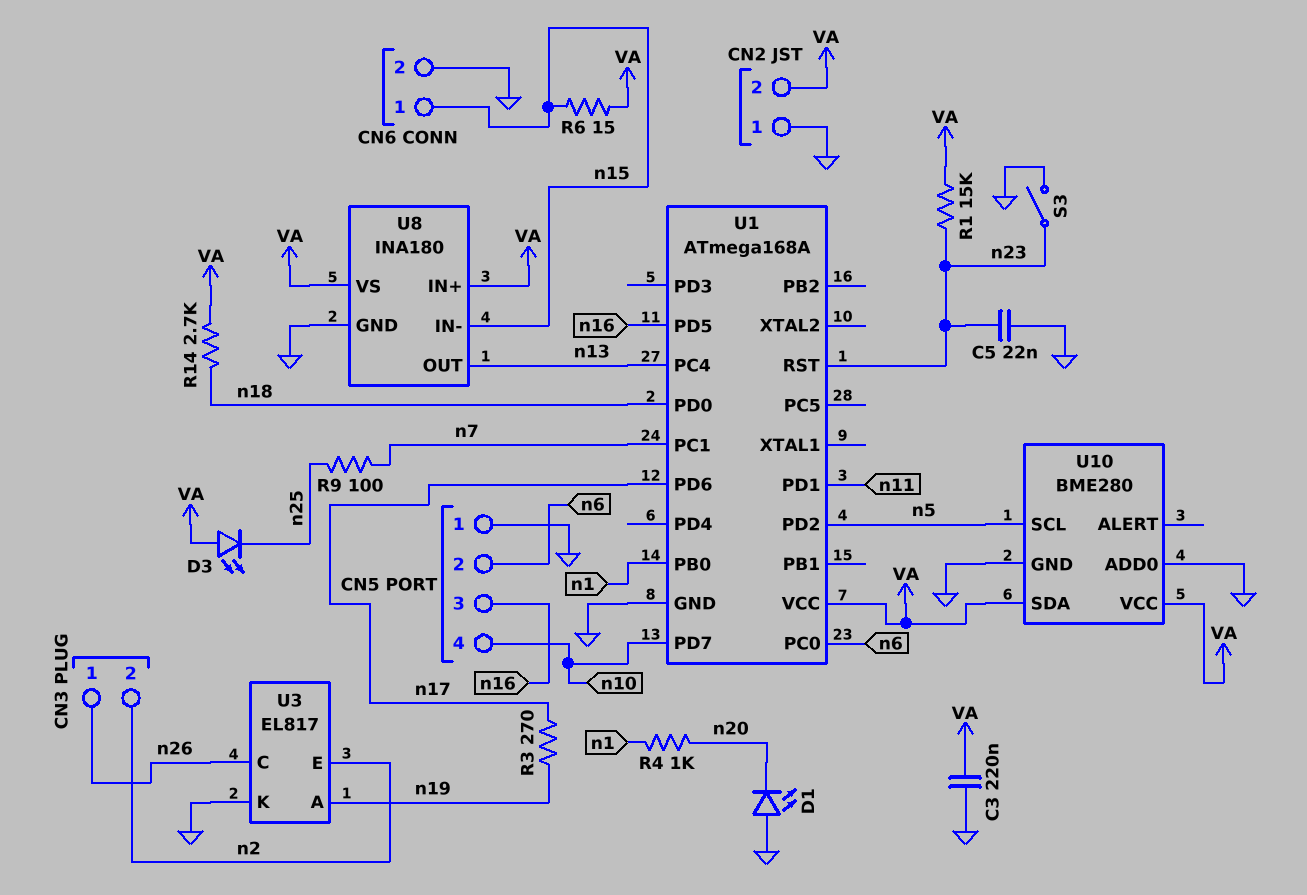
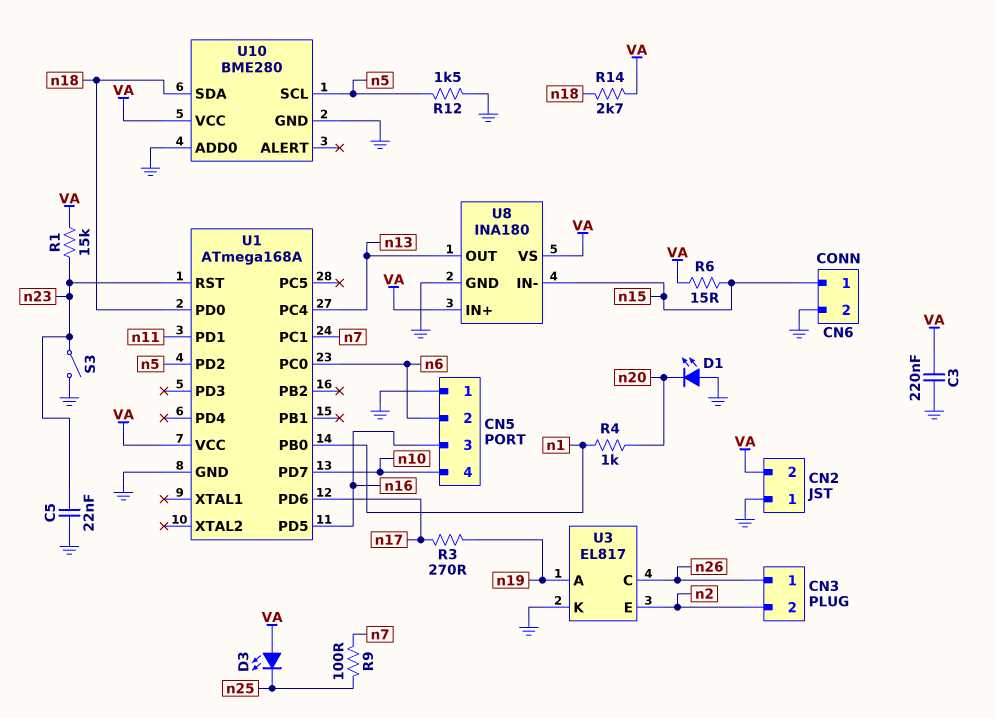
R12: none -> 1.5k (GND, n5)
U10 pin SDA: VA -> n18

